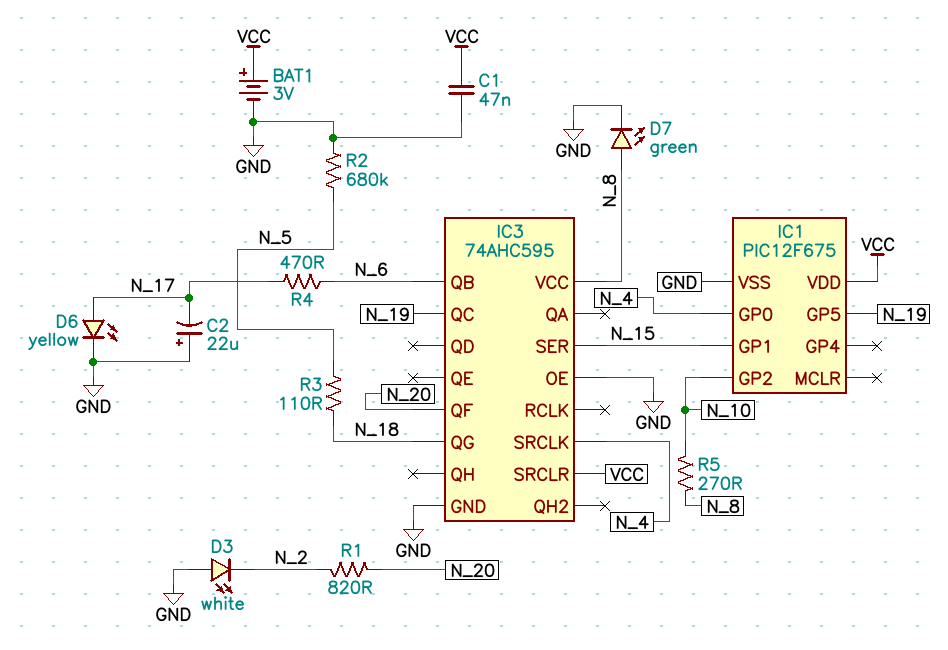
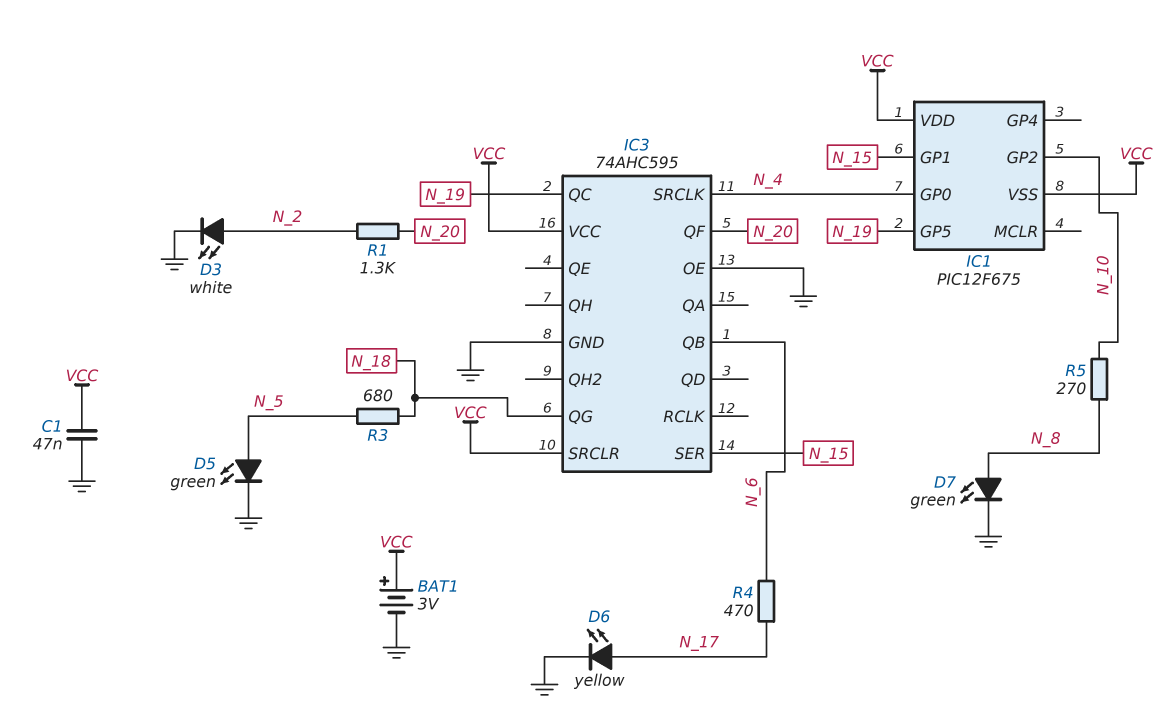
C2: 22uF (plus GND, minus N_17) -> none
D3: LED white (A GND, K N_2) -> LED white (A N_2, K GND)
D5: none -> LED green (A N_5, K GND)
IC1 pin VSS: GND -> VCC
IC3 pin VCC: N_8 -> VCC
R1: 820 (N_2, N_20) -> 1.3k (N_2, N_20)
R2: 680k (GND, N_5) -> none
R3: 110 (N_5, N_18) -> 680 (N_5, N_18)

